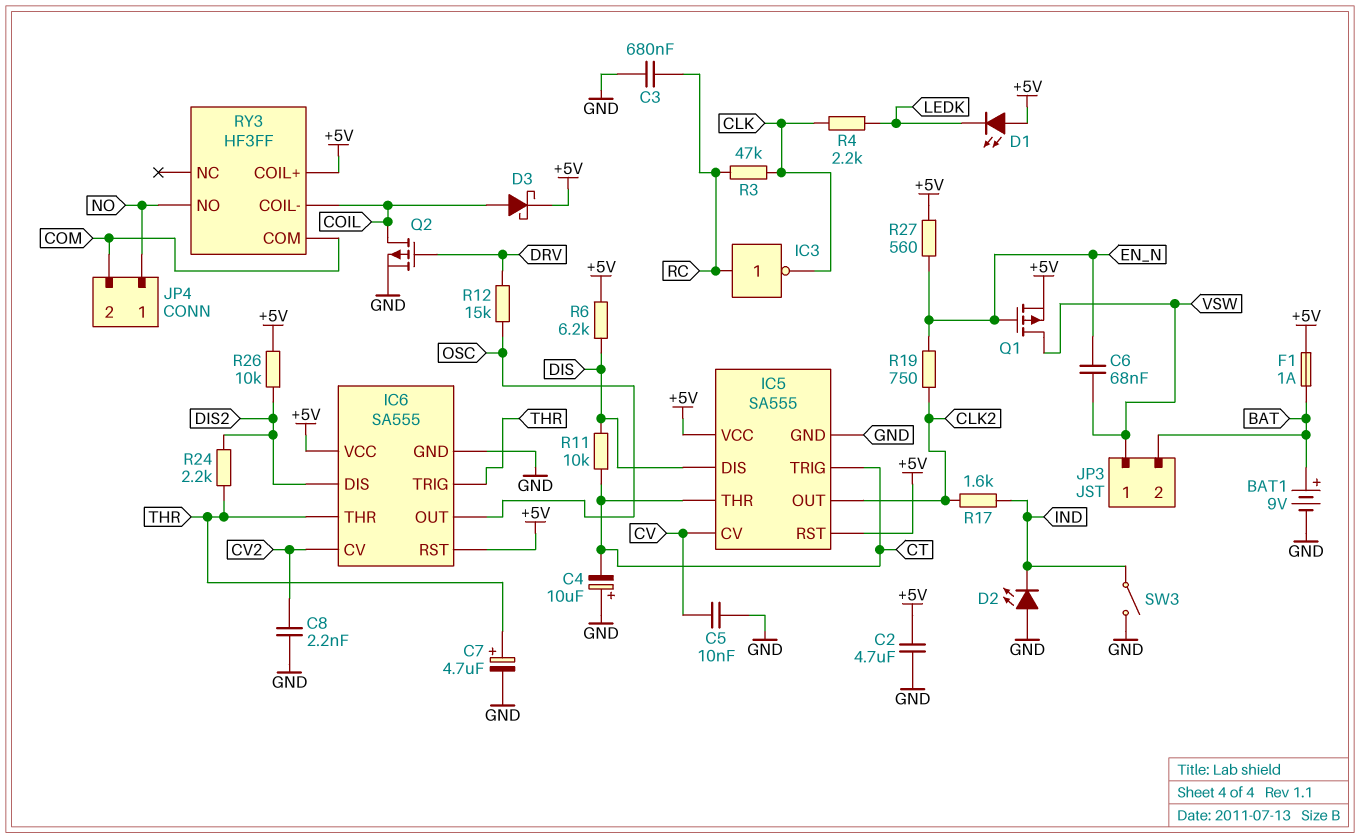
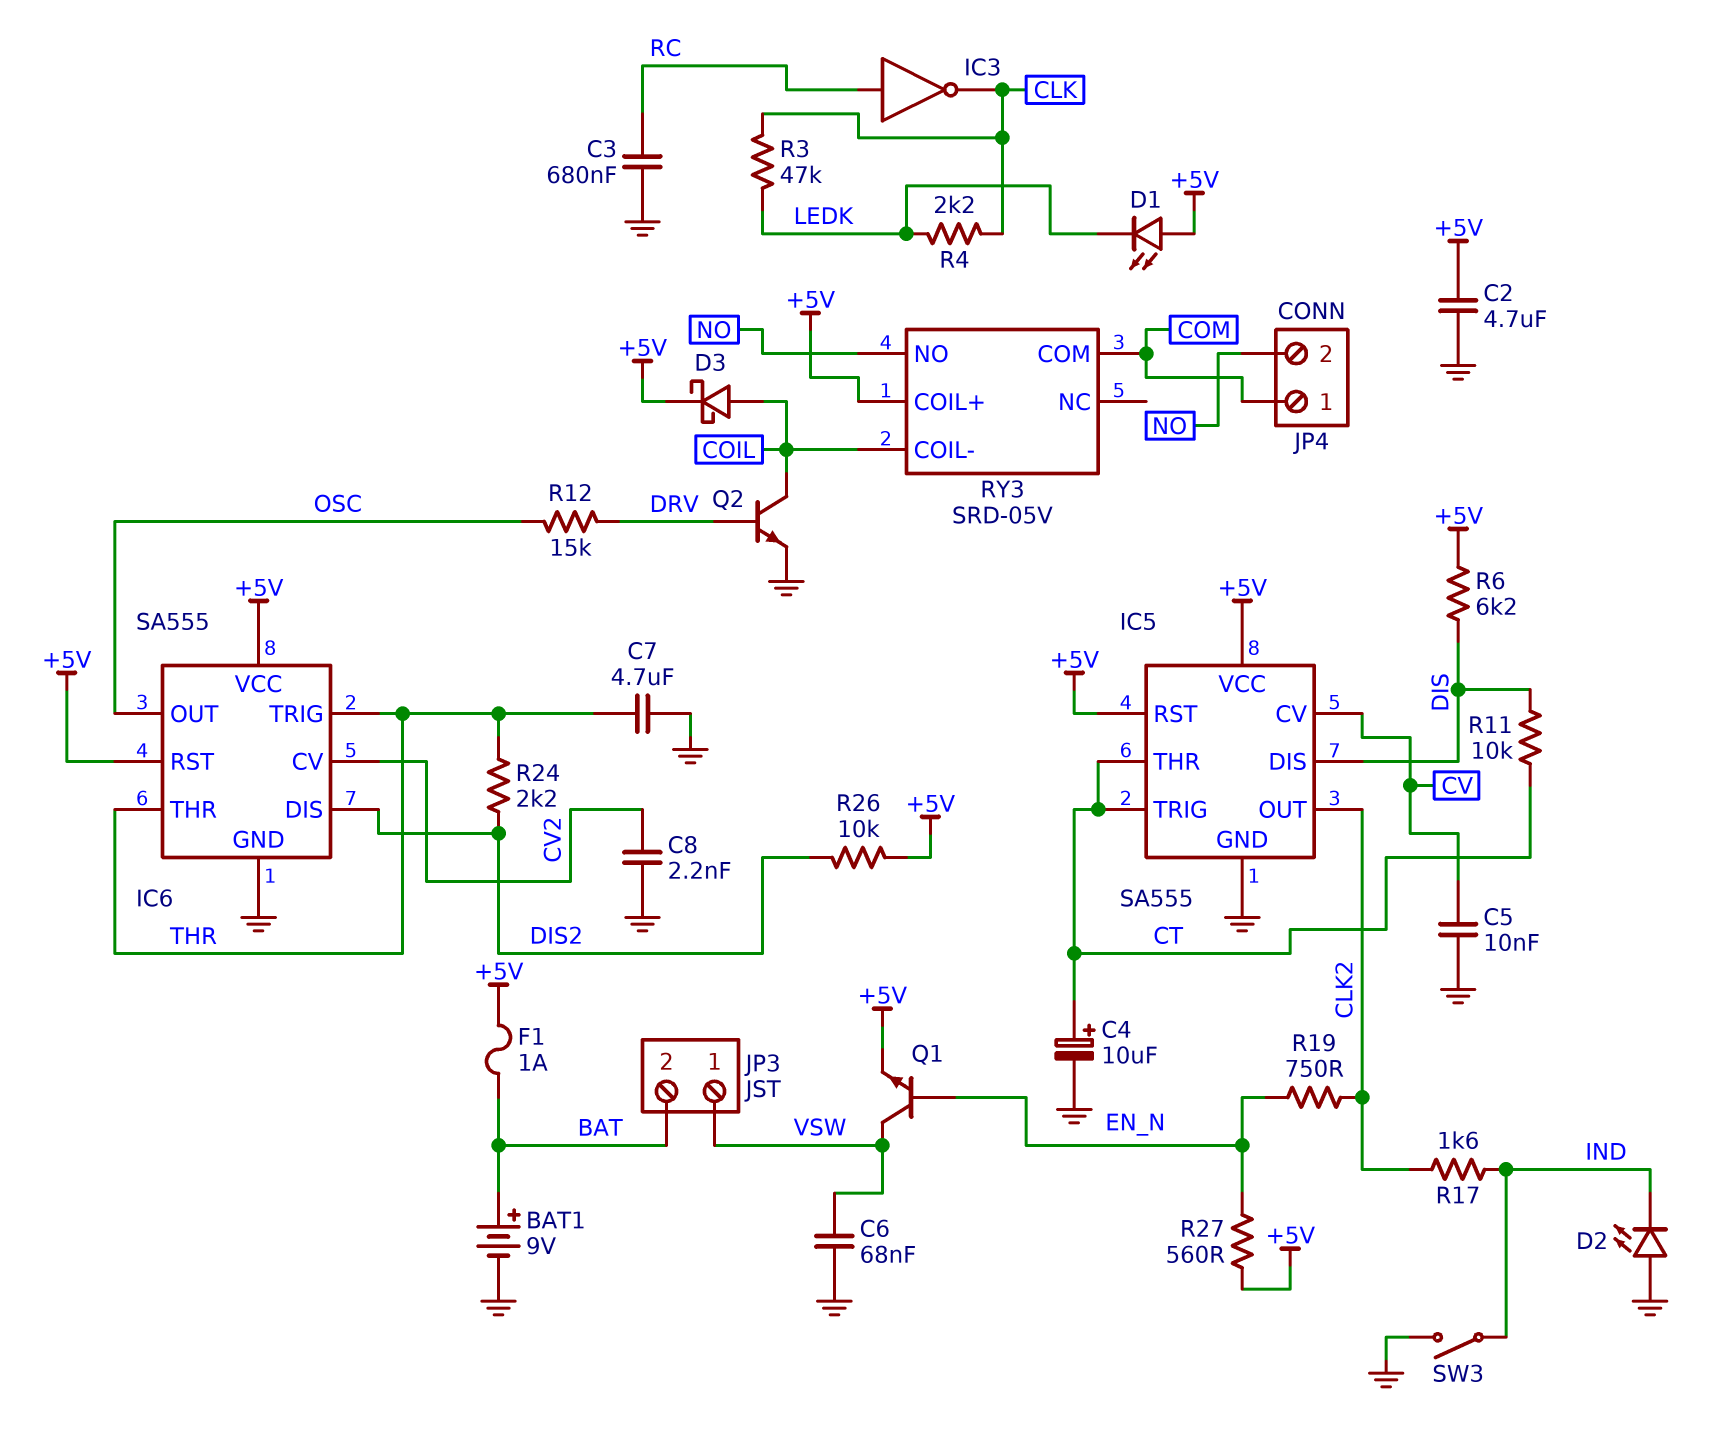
C4: 10uF (plus GND, minus CT) -> 10uF (plus CT, minus GND)
C6: 68nF (EN_N, VSW) -> 68nF (GND, VSW)
C7: 4.7uF (plus THR, minus GND) -> 4.7uF (GND, THR)
JP4 pin 1: NO -> COM
JP4 pin 2: COM -> NO
Q1: PMOS (G EN_N, D VSW, S +5V) -> NPN (B EN_N, C VSW, E +5V)
Q2: PMOS (G DRV, D COIL, S GND) -> NPN (B DRV, C COIL, E GND)
R3: 47k (CLK, RC) -> 47k (CLK, LEDK)
RY3: HF3FF -> SRD-05V

